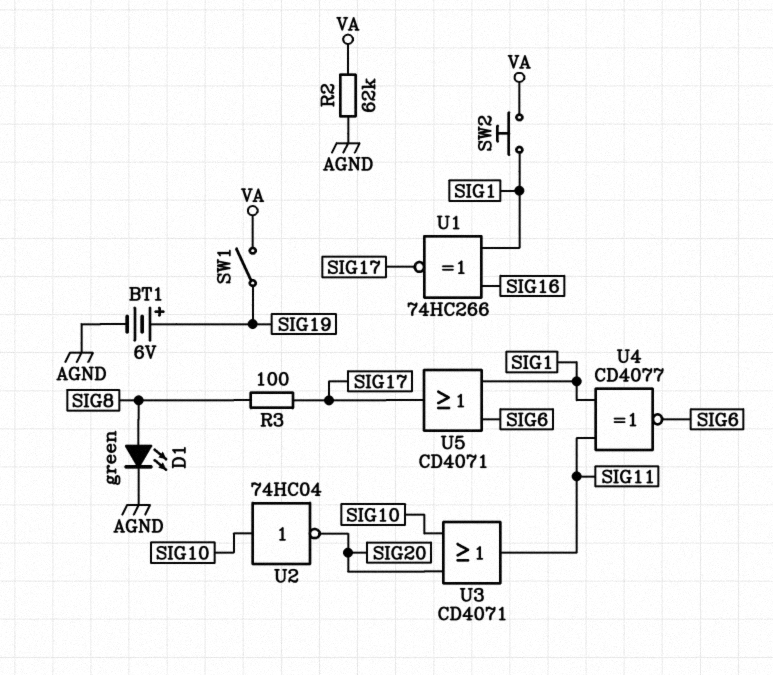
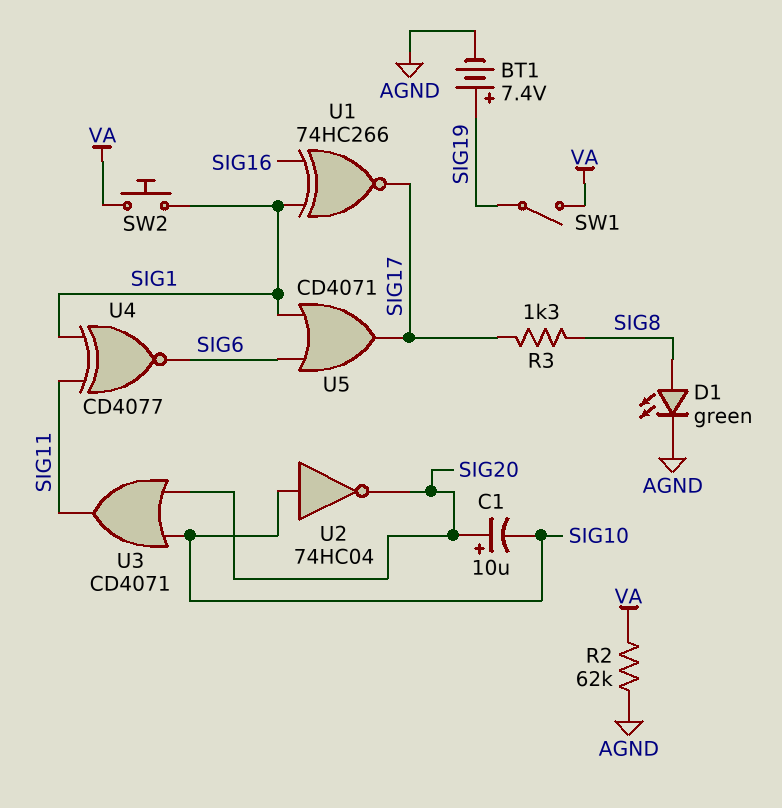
BT1: 6V (plus SIG19, minus AGND) -> 7.4V (plus SIG19, minus AGND)
C1: none -> 10uF (plus SIG20, minus SIG10)
R3: 100 (SIG8, SIG17) -> 1.3k (SIG8, SIG17)

